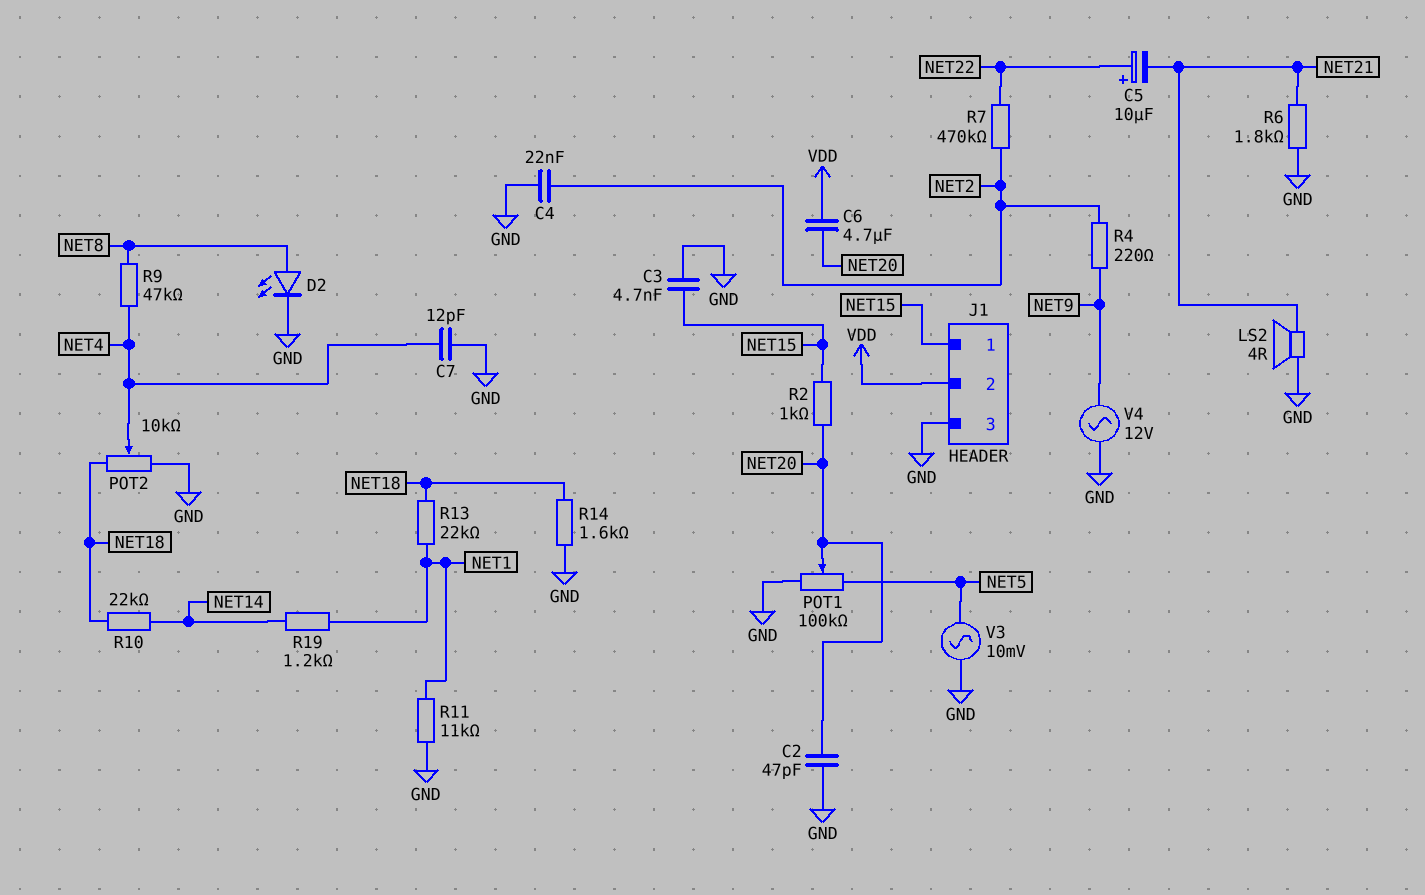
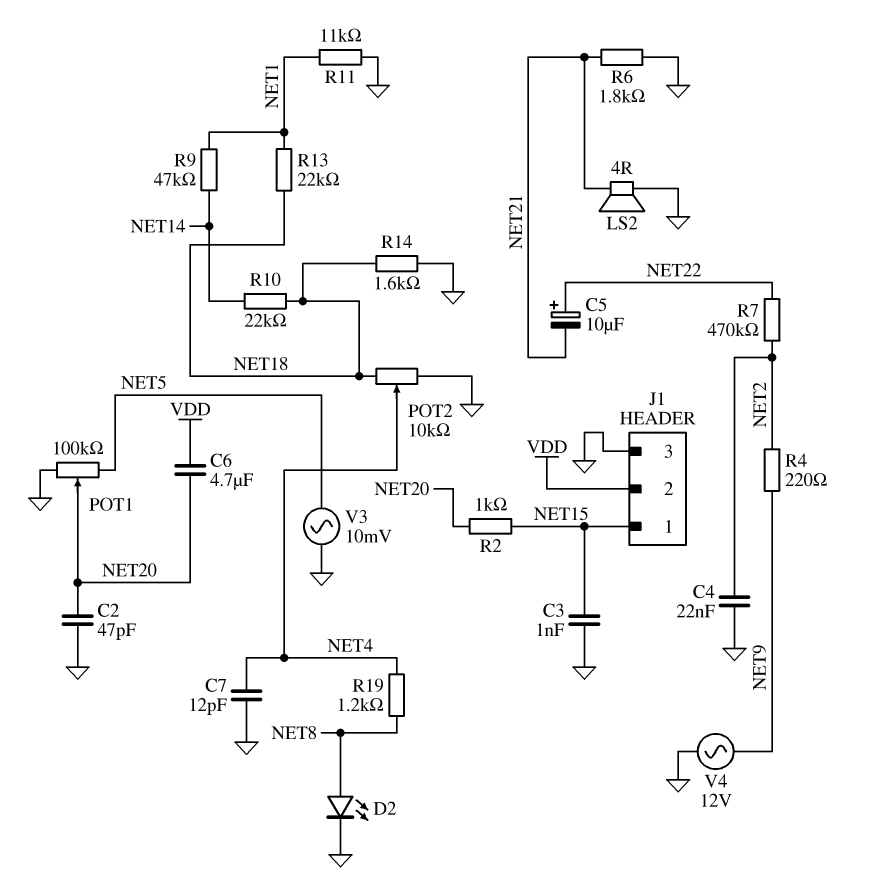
C3: 4.7nF (GND, NET15) -> 1nF (GND, NET15)
R9: 47k (NET4, NET8) -> 47k (NET1, NET14)
R19: 1.2k (NET1, NET14) -> 1.2k (NET4, NET8)

